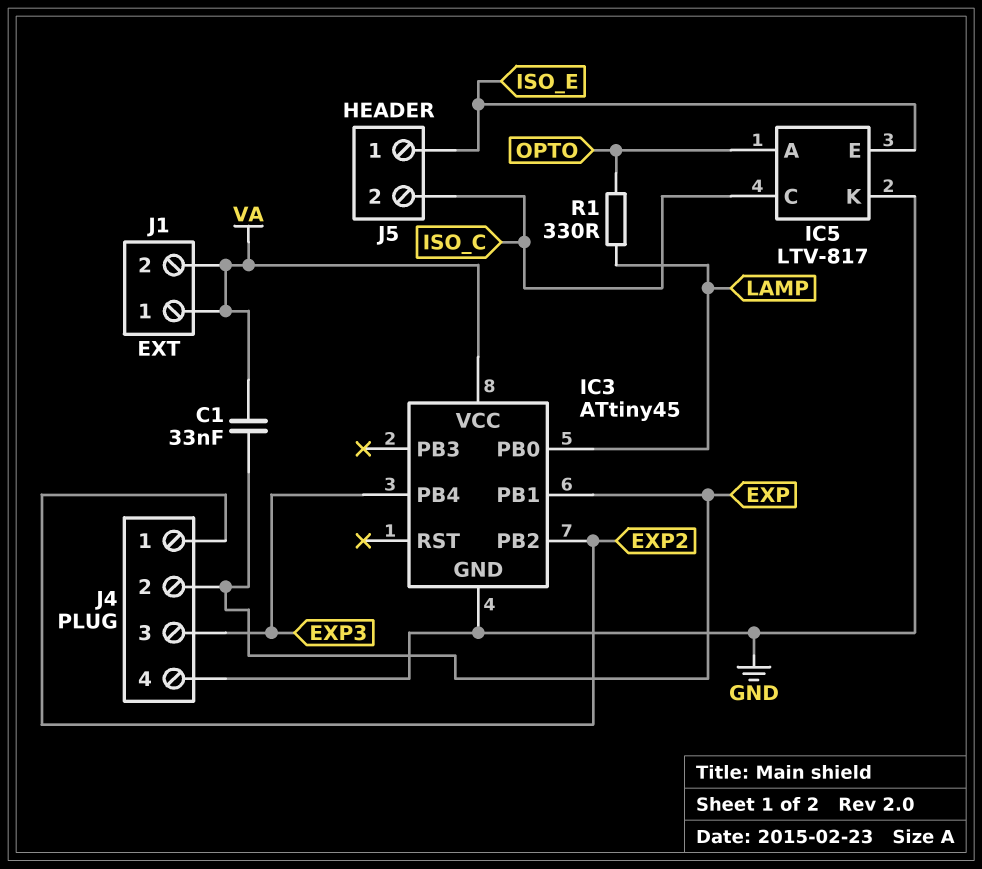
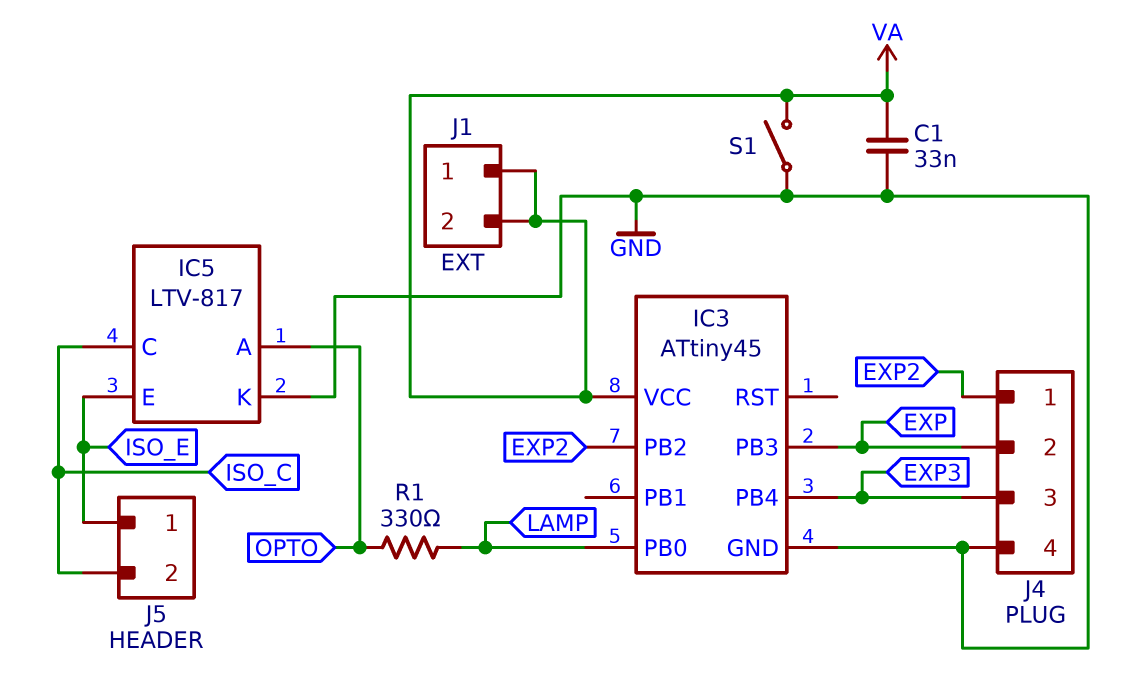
C1: 33nF (EXP, VA) -> 33nF (GND, VA)
IC3 pin PB1: EXP -> none
IC3 pin PB3: none -> EXP
S1: none -> switch (GND, VA)

